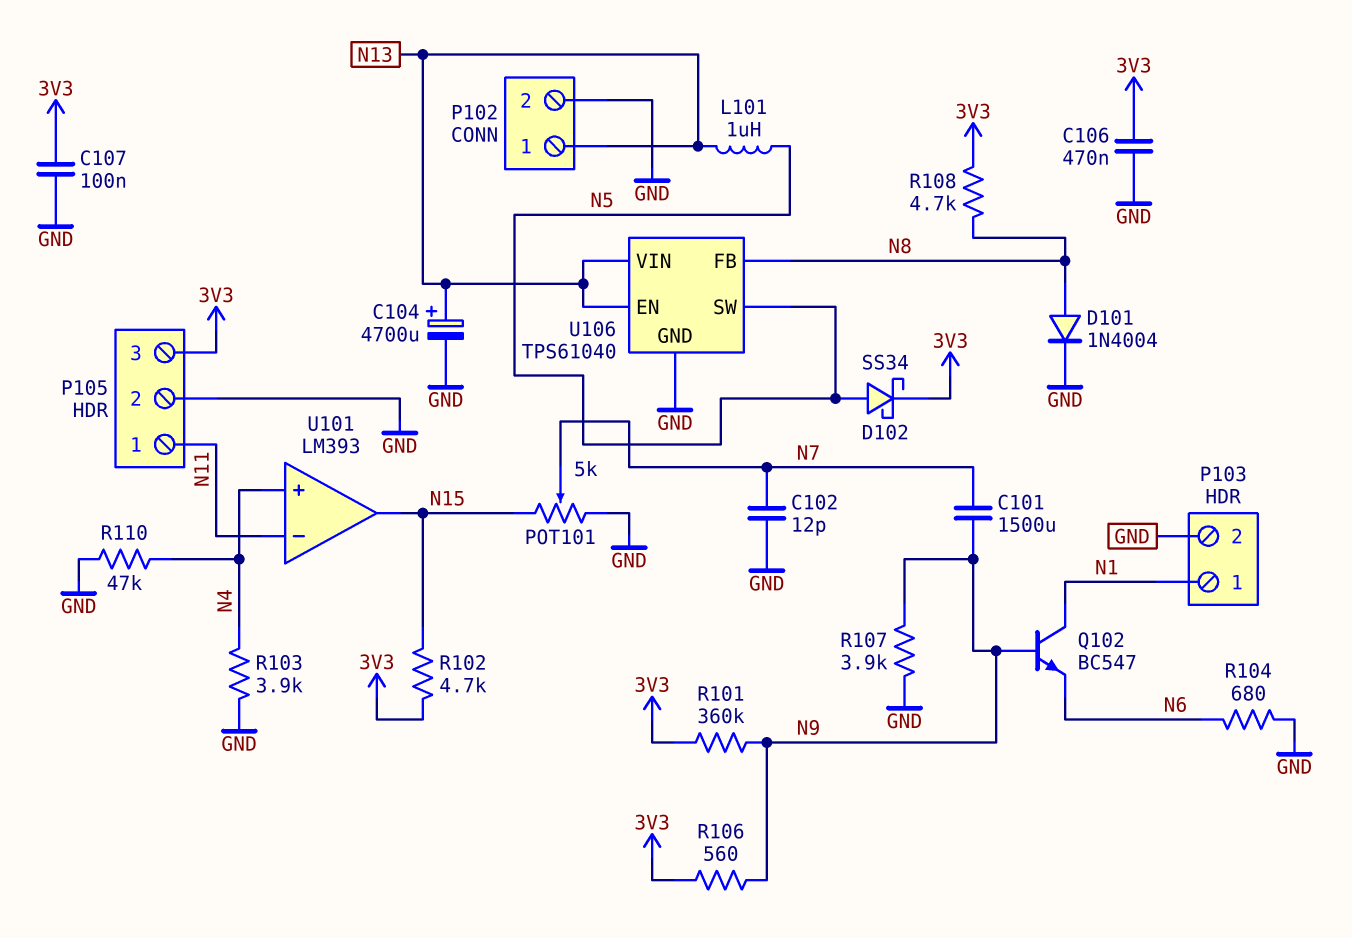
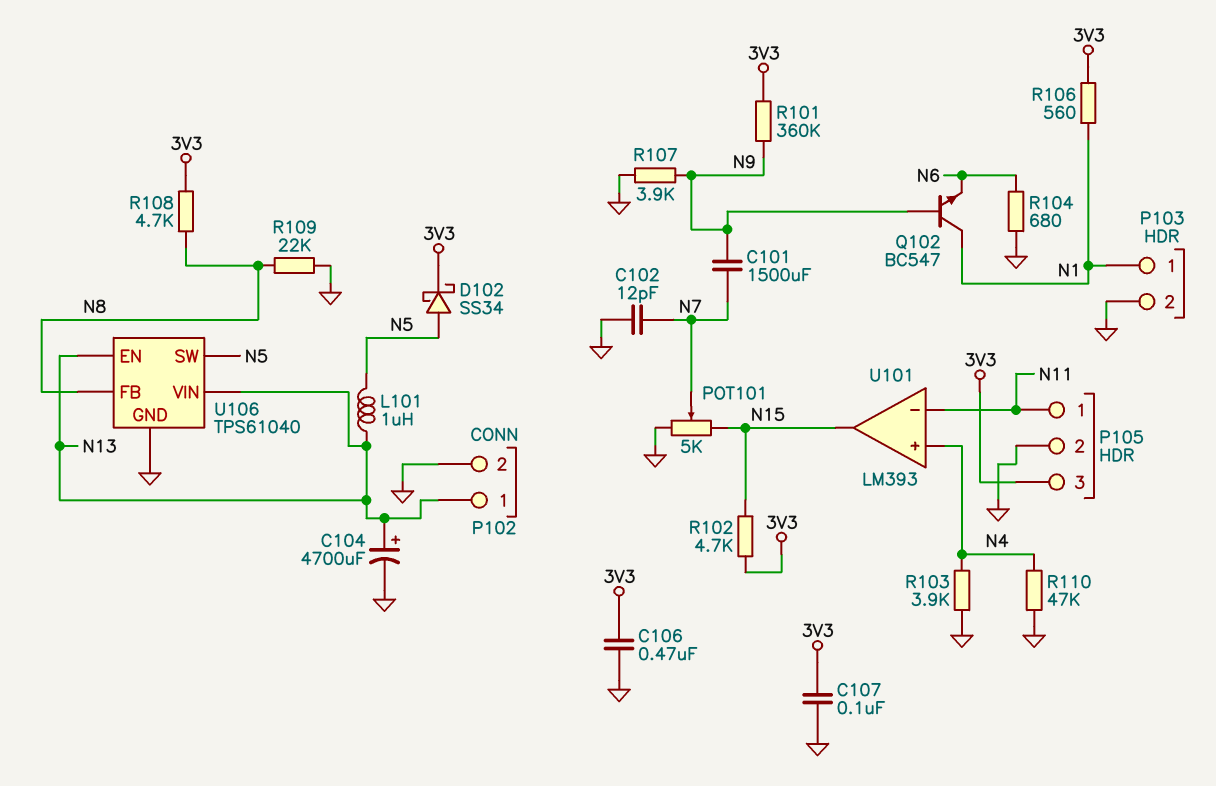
D101: diode 1N4004 (A N8, K GND) -> none
R106: 560 (3V3, N9) -> 560 (3V3, N1)
R109: none -> 22k (GND, N8)

